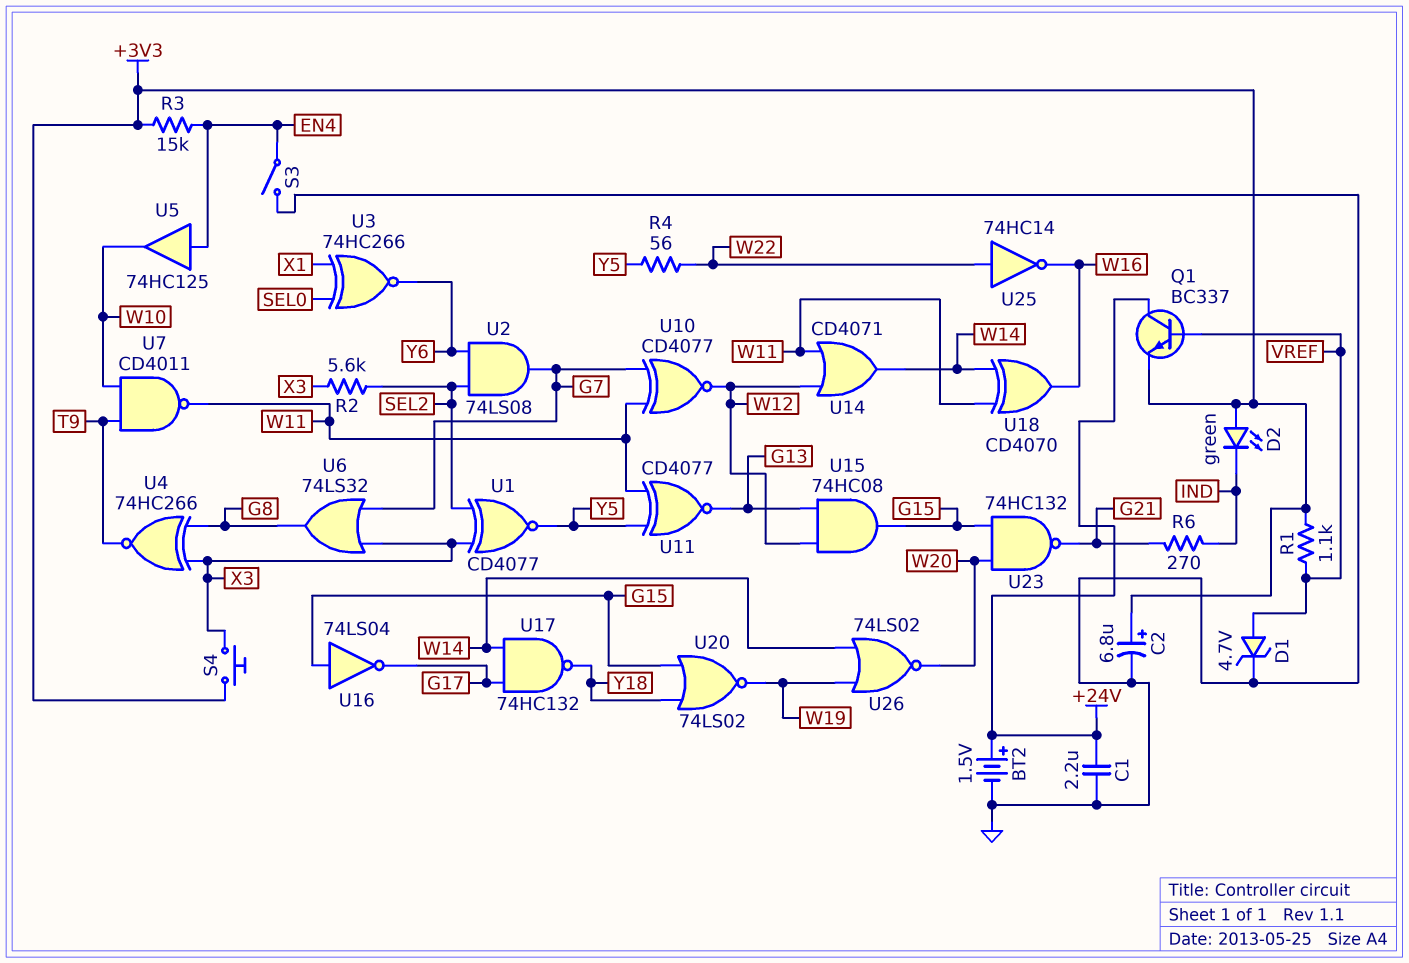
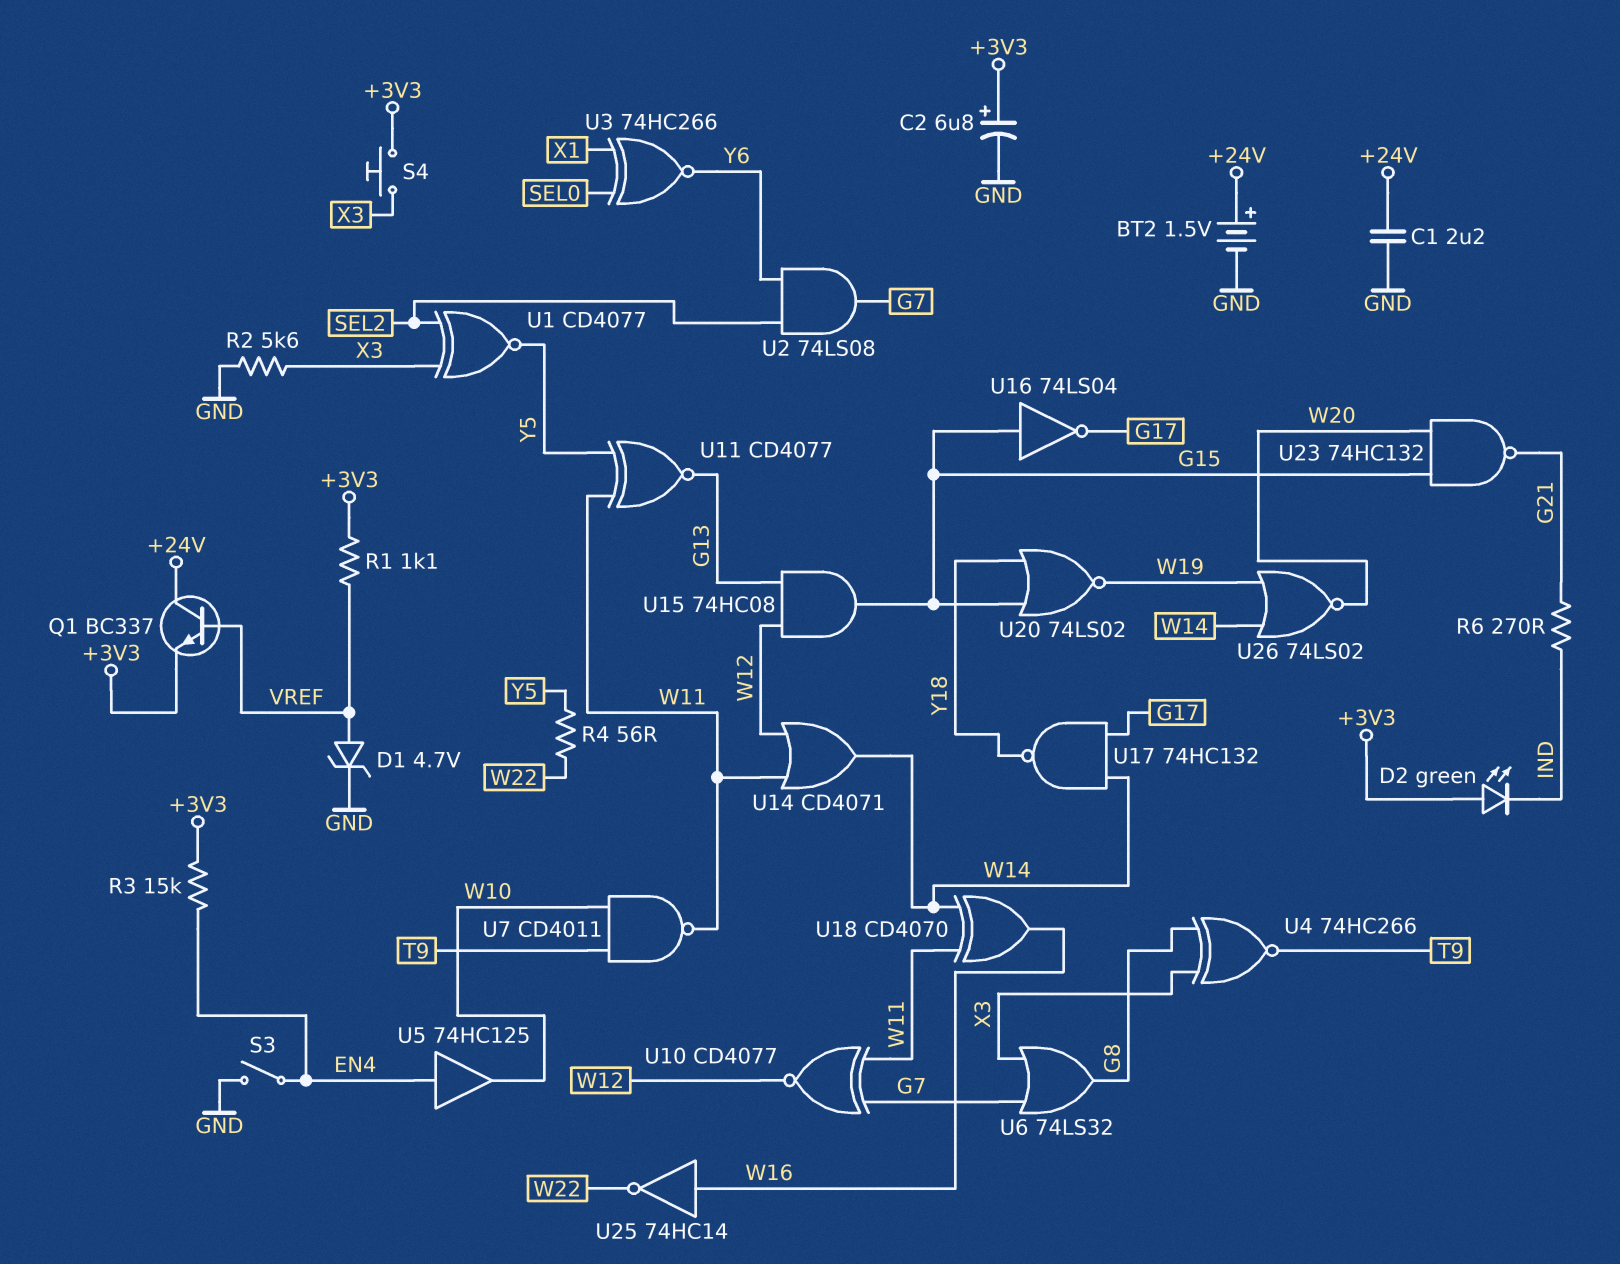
R2: 5.6k (SEL2, X3) -> 5.6k (GND, X3)
U25: NOT 74HC14 (in W22, out W16) -> NOT 74HC14 (in W16, out W22)

